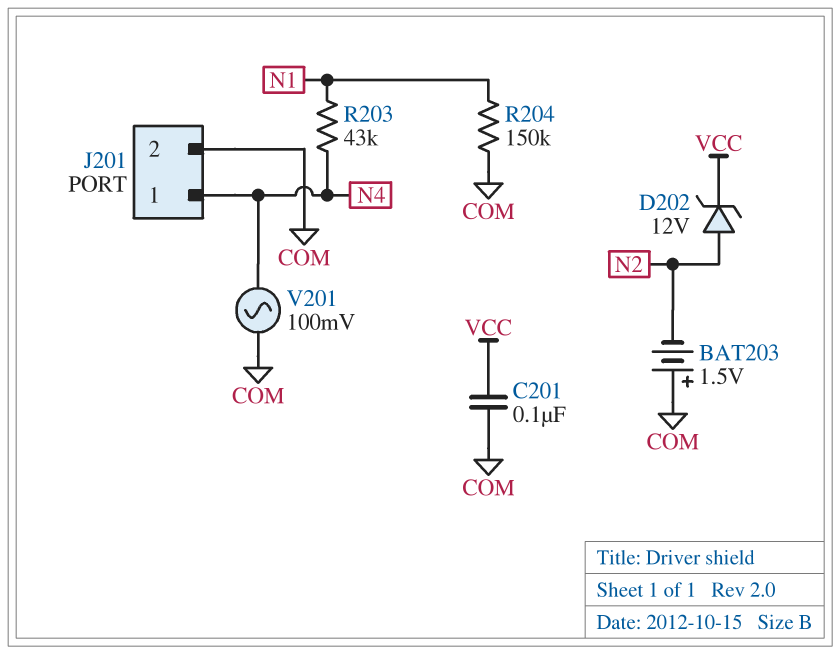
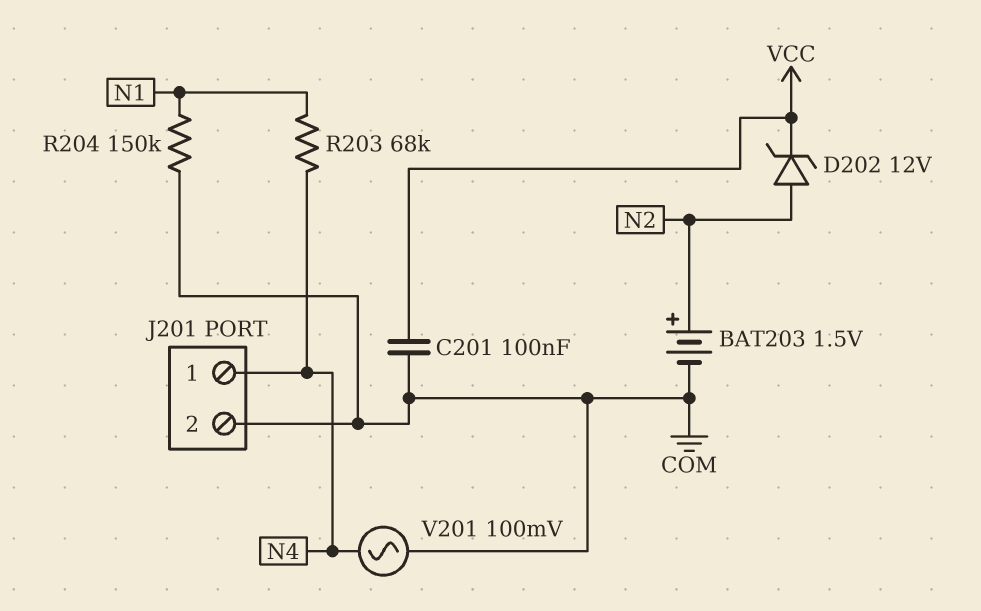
BAT203: 1.5V (plus COM, minus N2) -> 1.5V (plus N2, minus COM)
R203: 43k (N1, N4) -> 68k (N1, N4)

